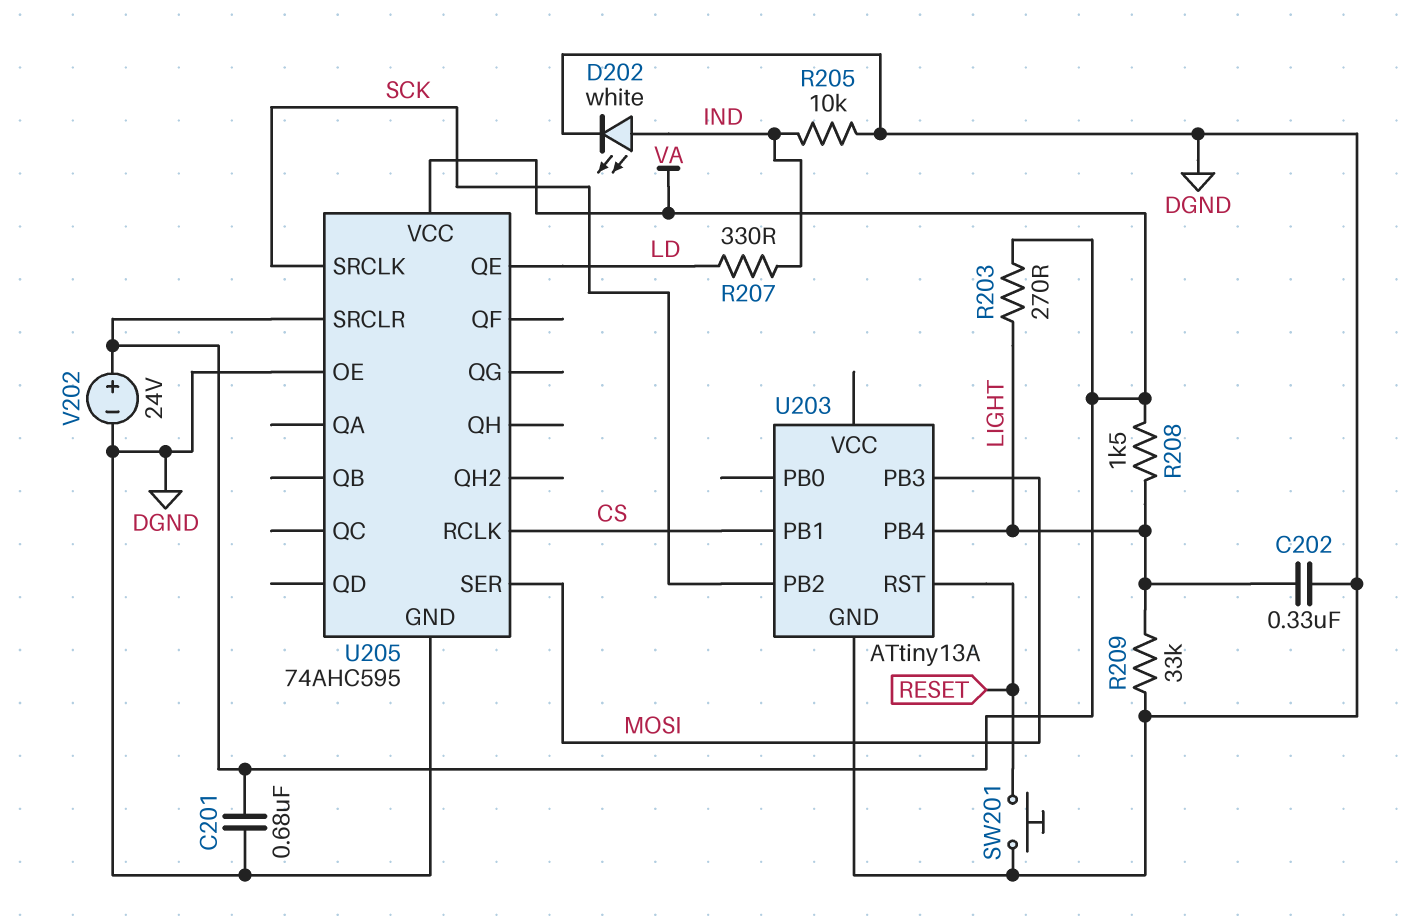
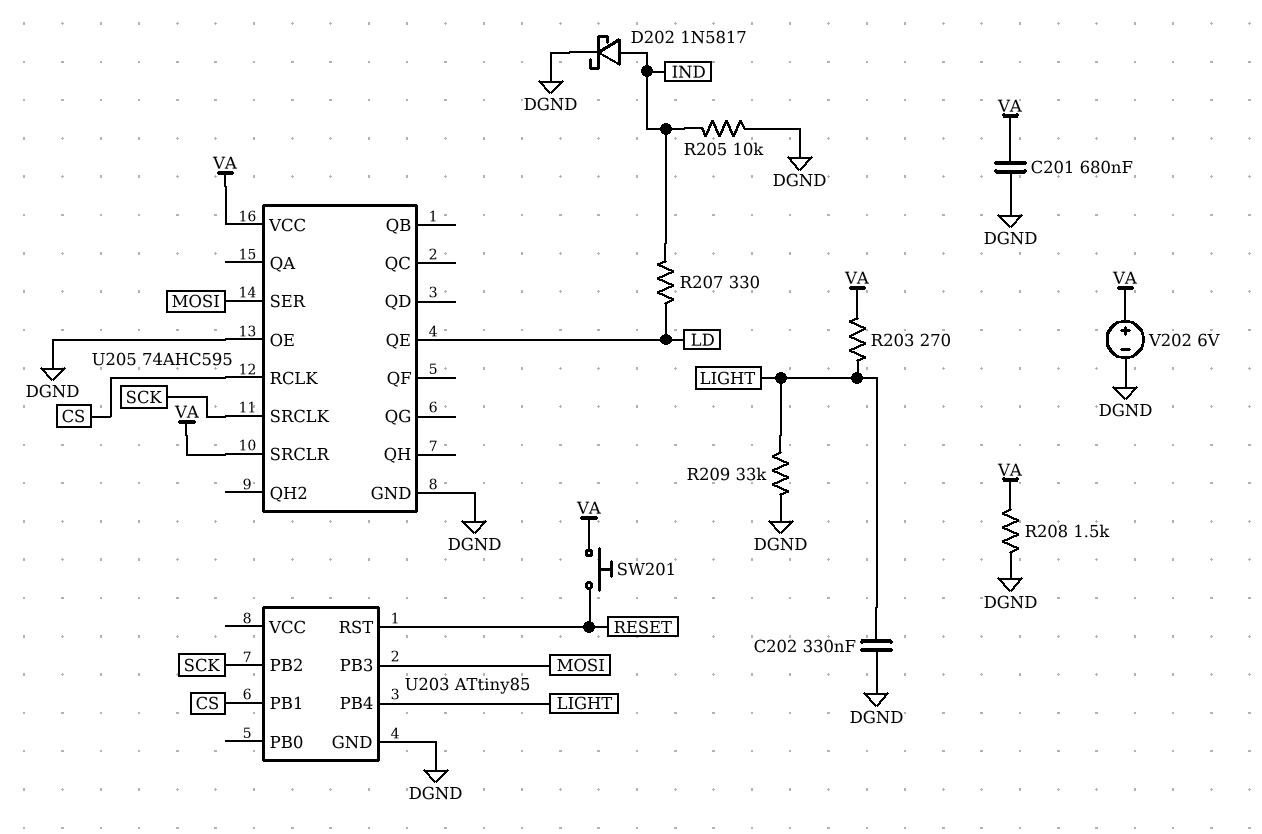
D202: LED white (A IND, K DGND) -> schottky 1N5817 (A IND, K DGND)
R208: 1.5k (LIGHT, VA) -> 1.5k (DGND, VA)
SW201: button (DGND, RESET) -> button (RESET, VA)
U203: ATtiny13A -> ATtiny85
V202: 24V (plus VA, minus DGND) -> 6V (plus VA, minus DGND)

